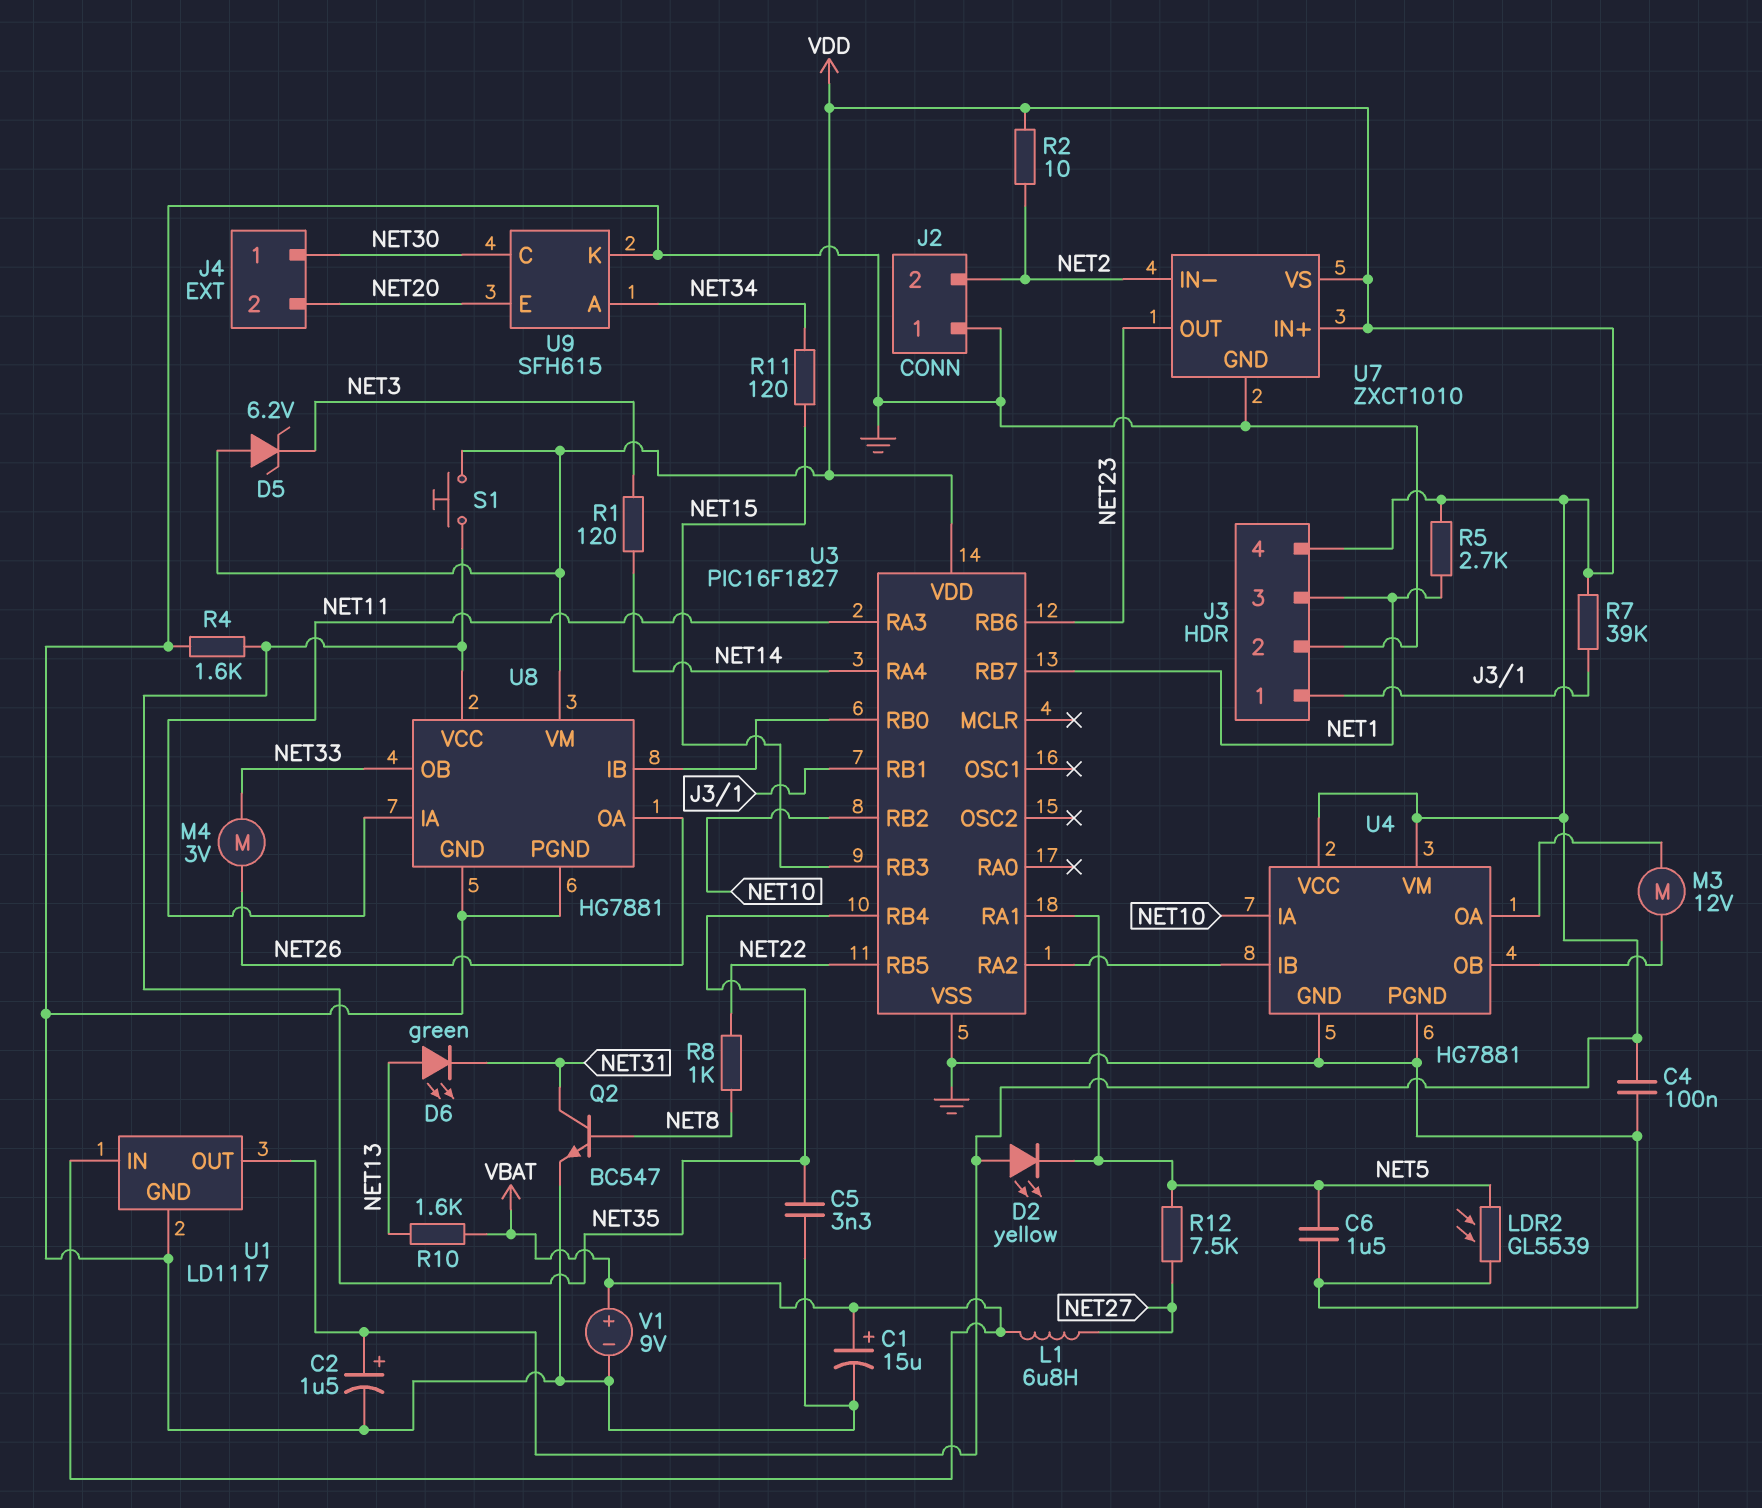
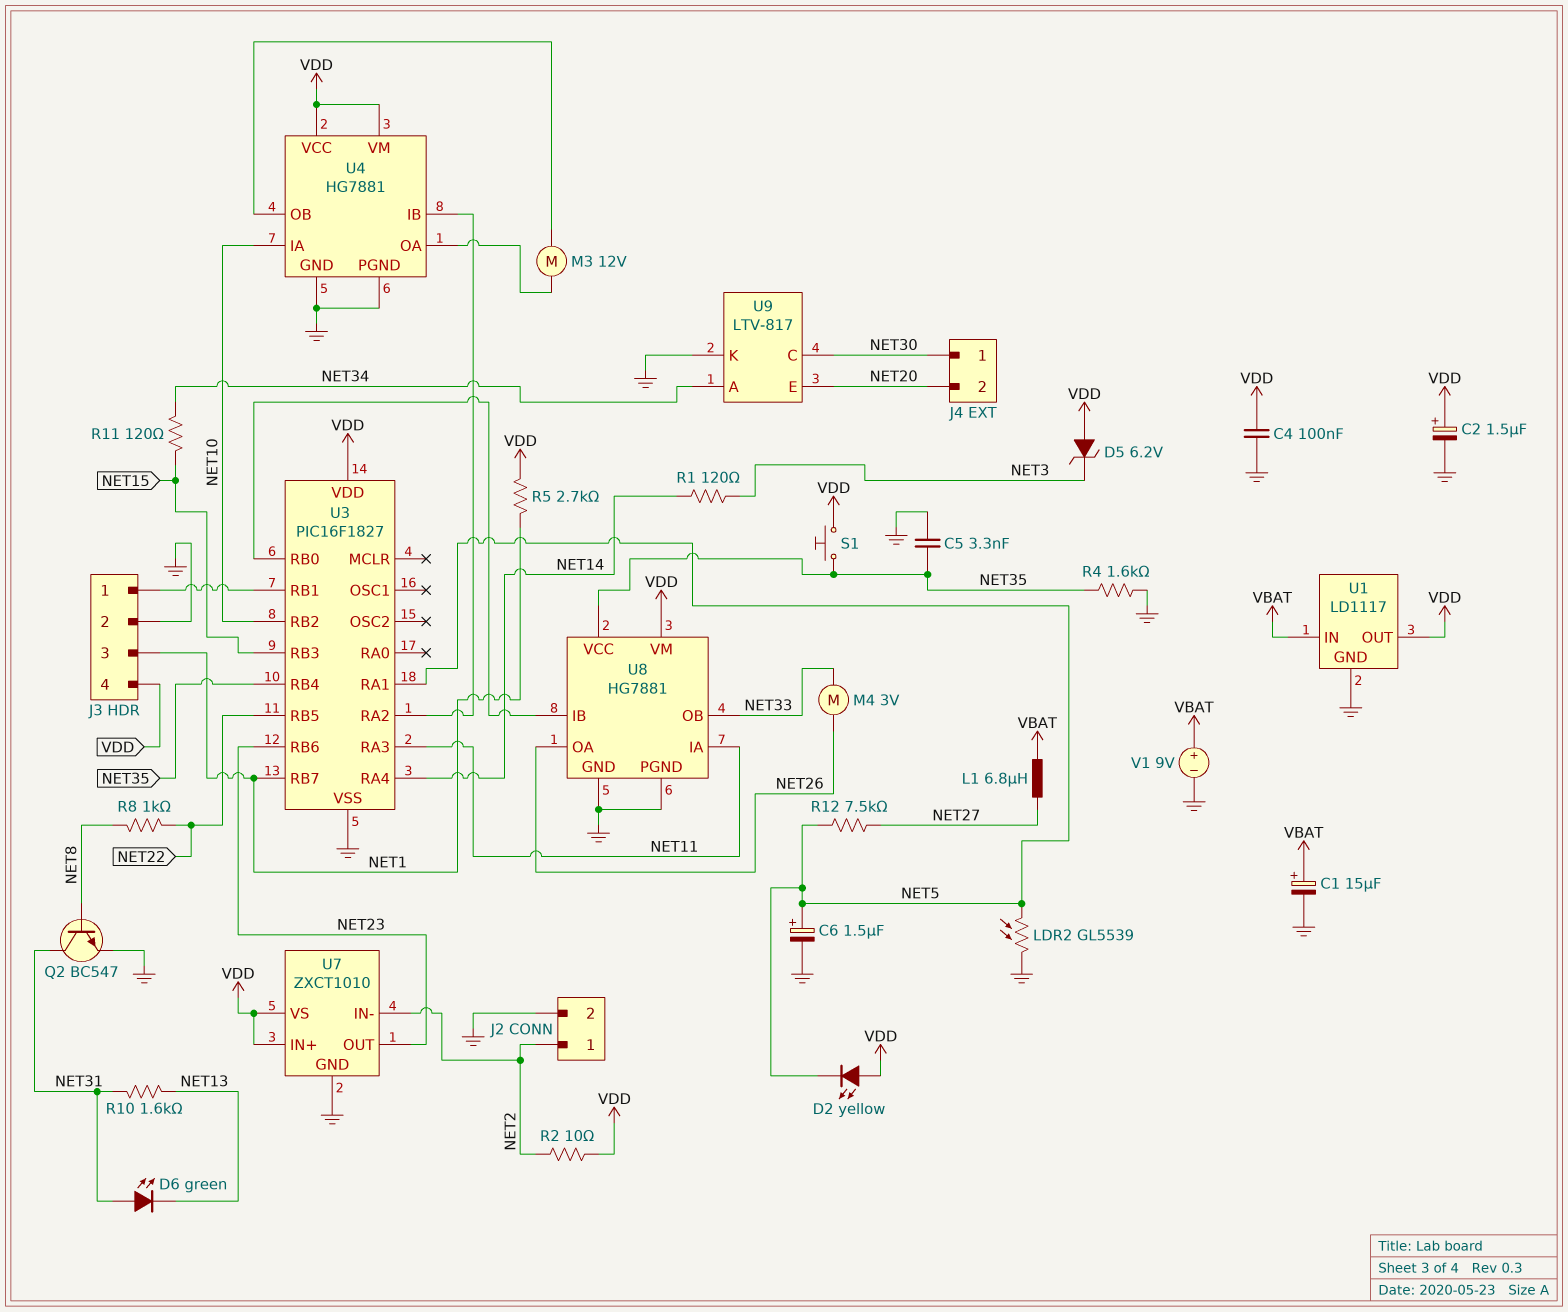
C6: 1.5uF (GND, NET5) -> 1.5uF (plus NET5, minus GND)
D6: LED green (A NET13, K NET31) -> LED green (A NET31, K NET13)
J2 pin 1: GND -> NET2
J2 pin 2: NET2 -> GND
R7: 39k (J3/1, VDD) -> none
R10: 1.6k (NET13, VBAT) -> 1.6k (NET13, NET31)
U9: SFH615 -> LTV-817

